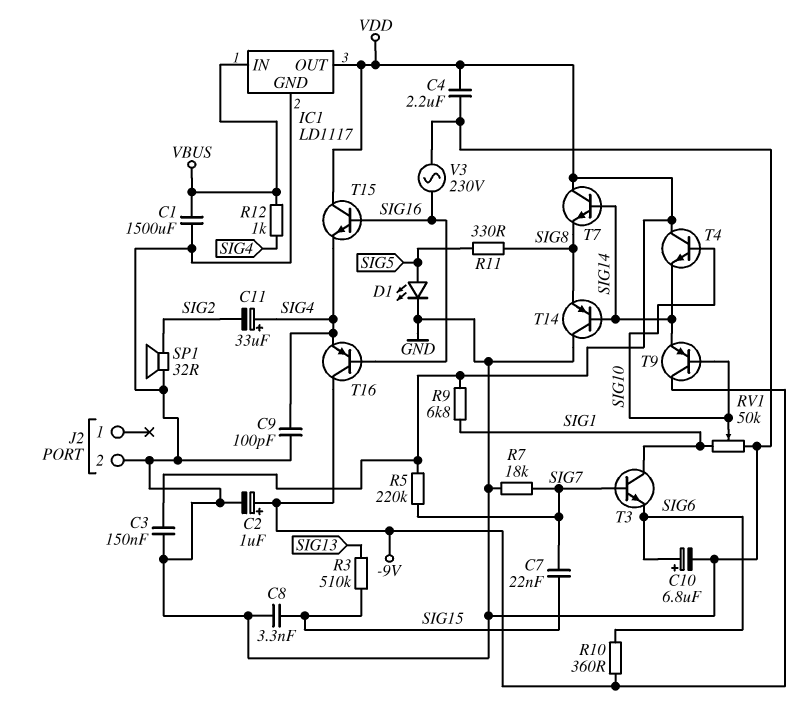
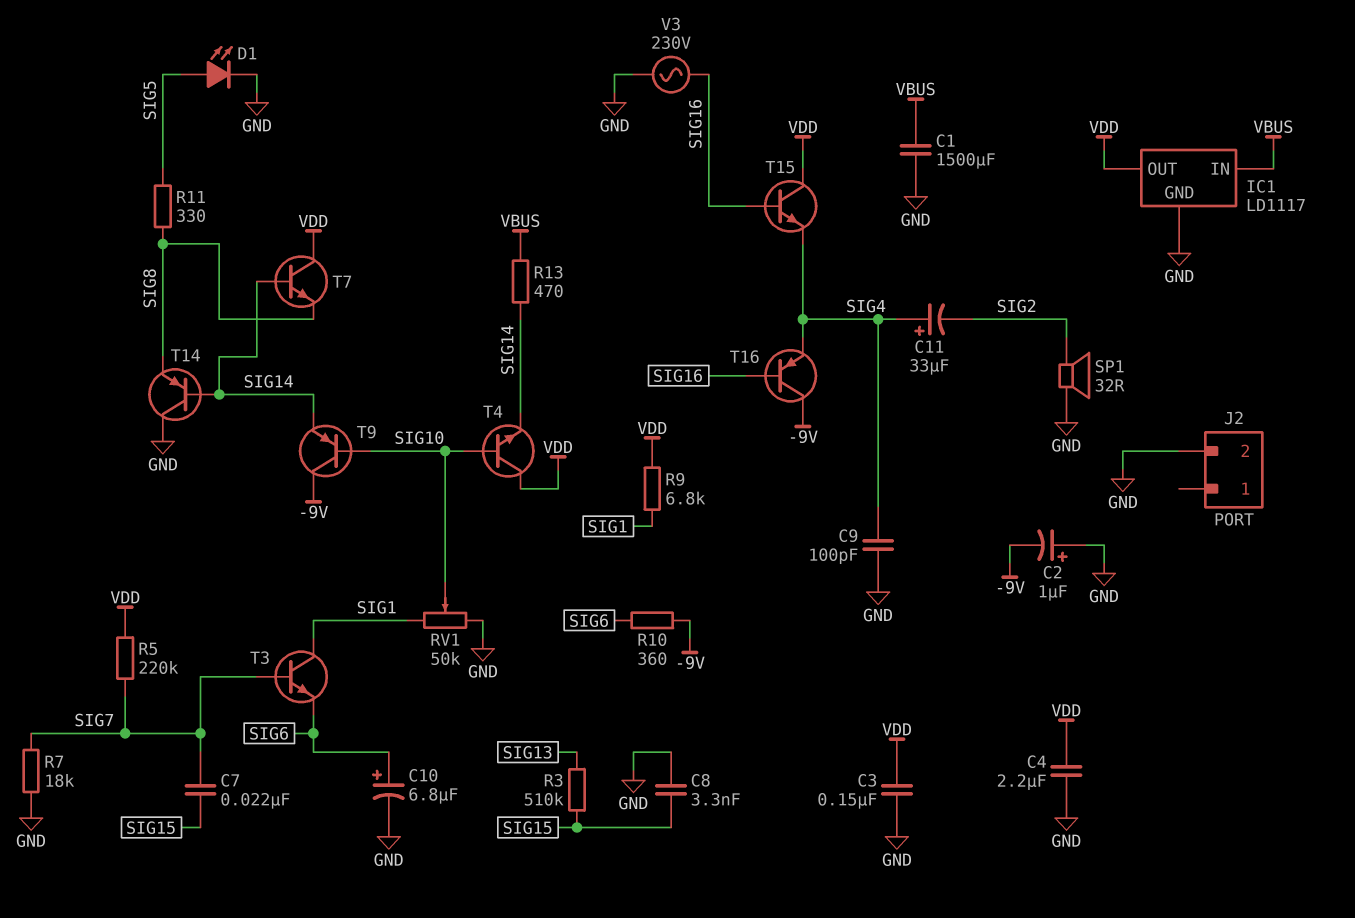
C2: 1uF (plus -9V, minus GND) -> 1uF (plus GND, minus -9V)
R12: 1k (SIG4, VBUS) -> none
R13: none -> 470 (SIG14, VBUS)

